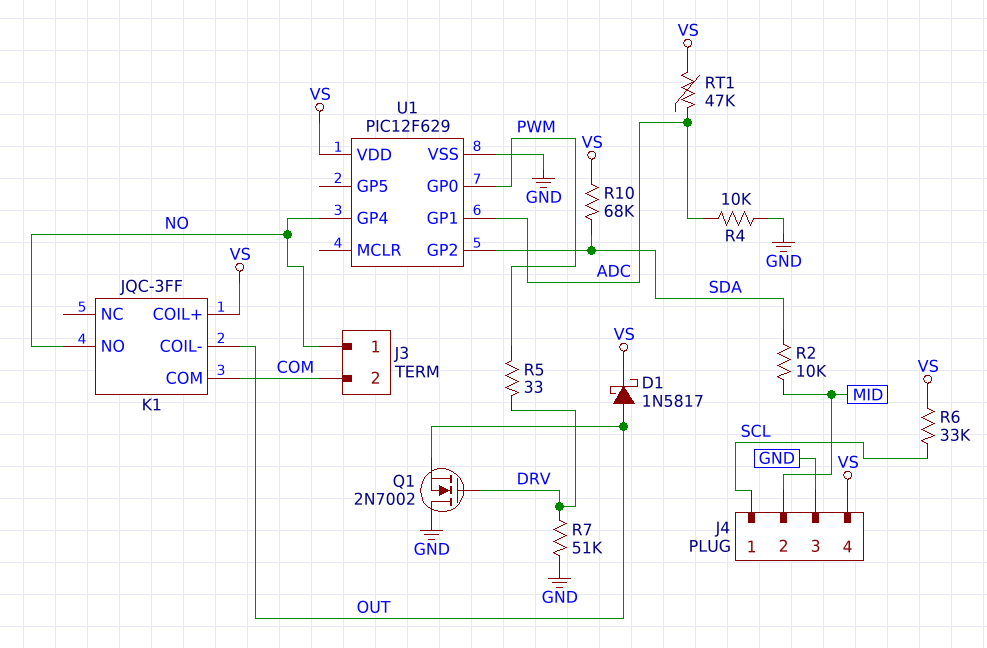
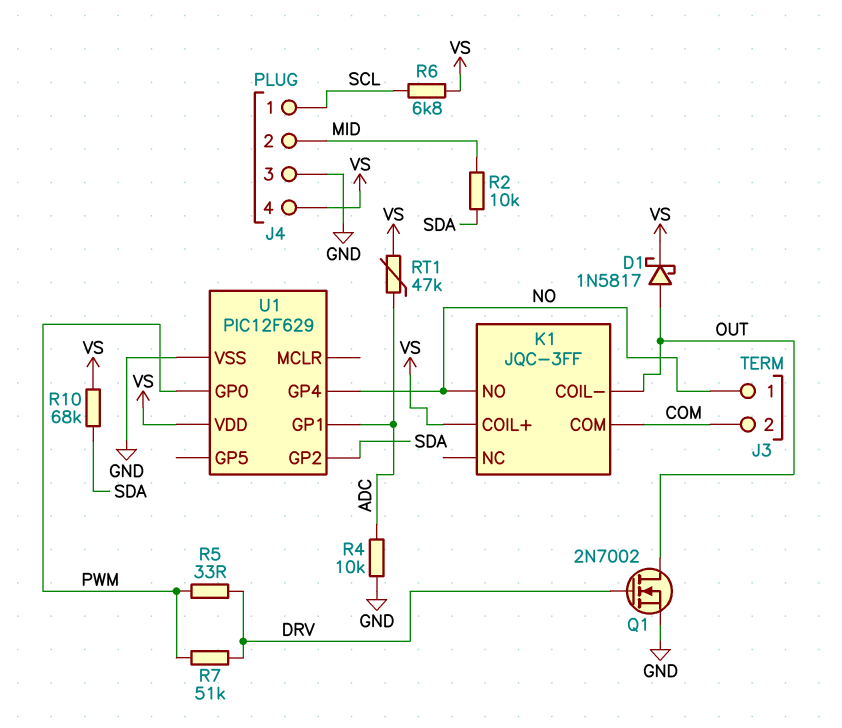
Q1: NMOS 2N7002 (G DRV, D GND, S OUT) -> NMOS 2N7002 (G DRV, D OUT, S GND)
R6: 33k (SCL, VS) -> 6.8k (SCL, VS)
R7: 51k (DRV, GND) -> 51k (DRV, PWM)

